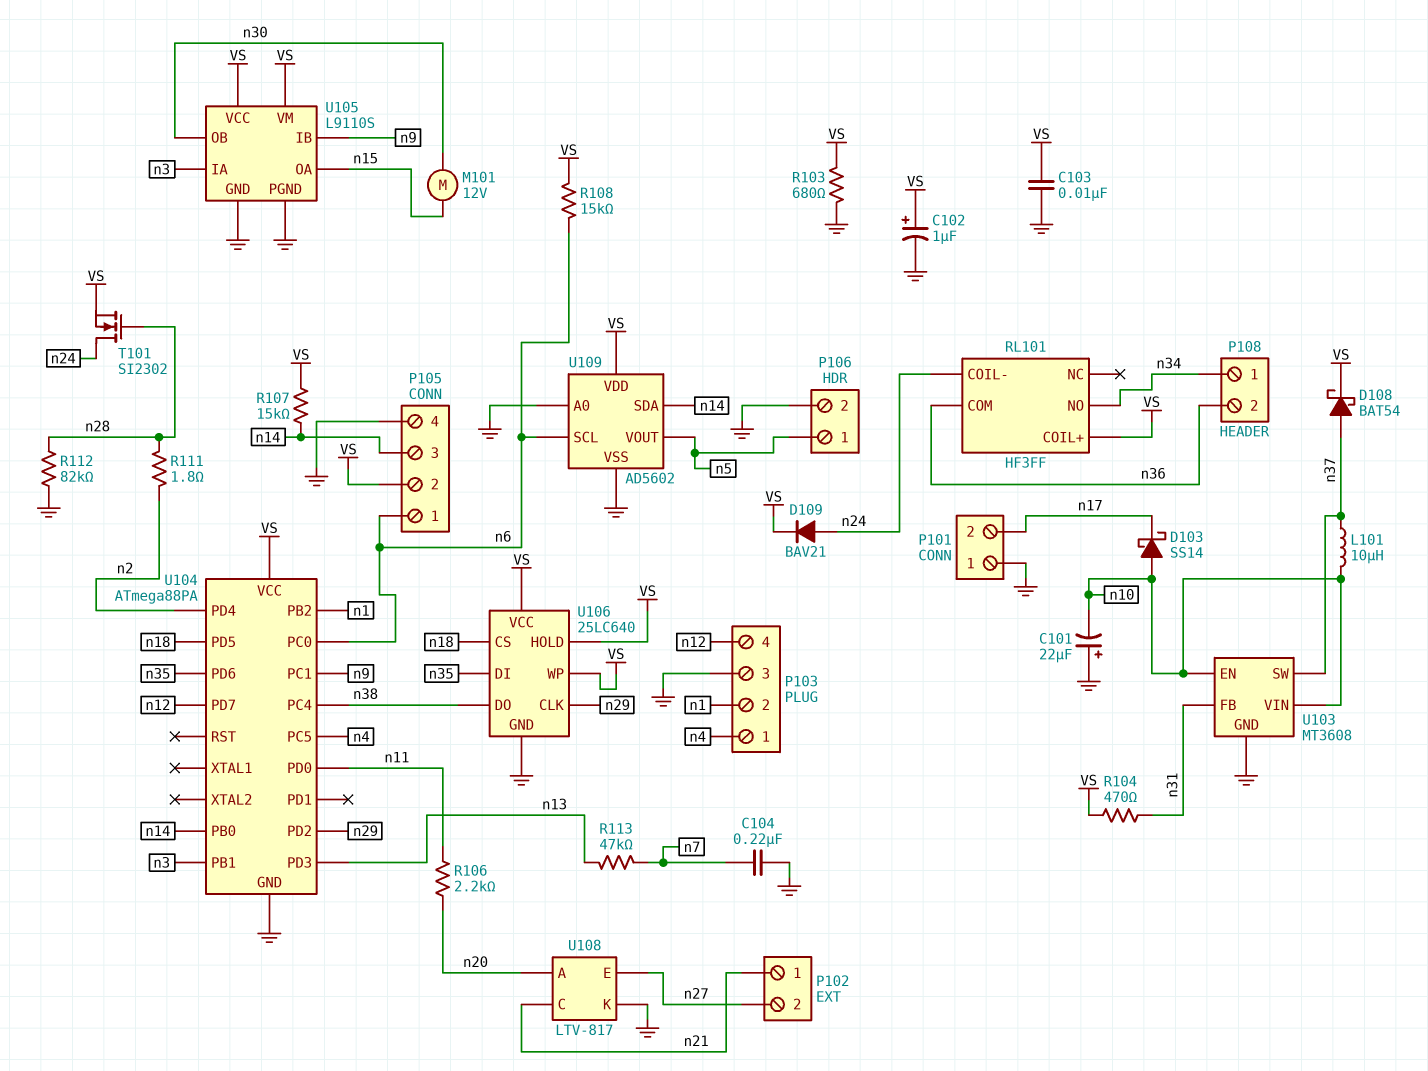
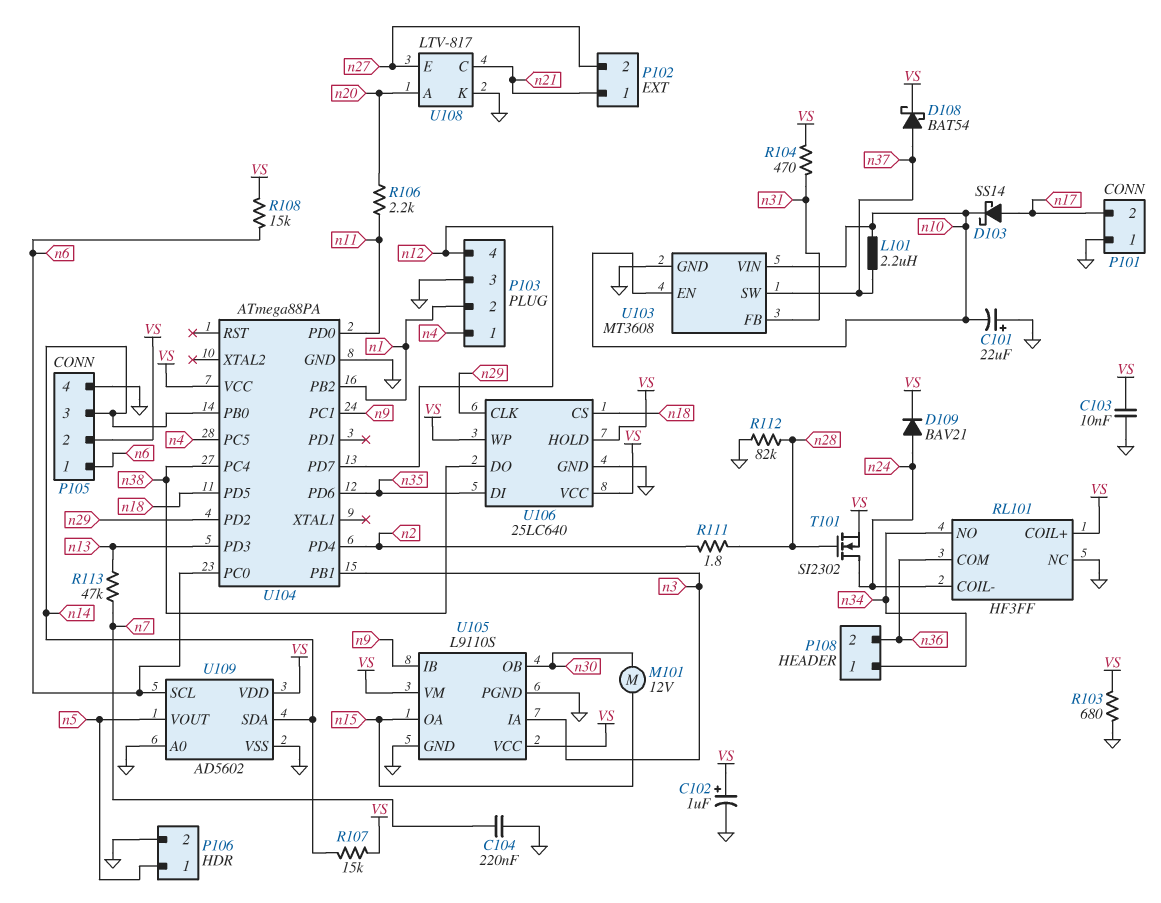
D103: schottky SS14 (A n10, K n17) -> schottky SS14 (A n17, K n10)
L101: 10uH (n10, n37) -> 2.2uH (n10, n37)
RL101 pin NC: none -> GND

